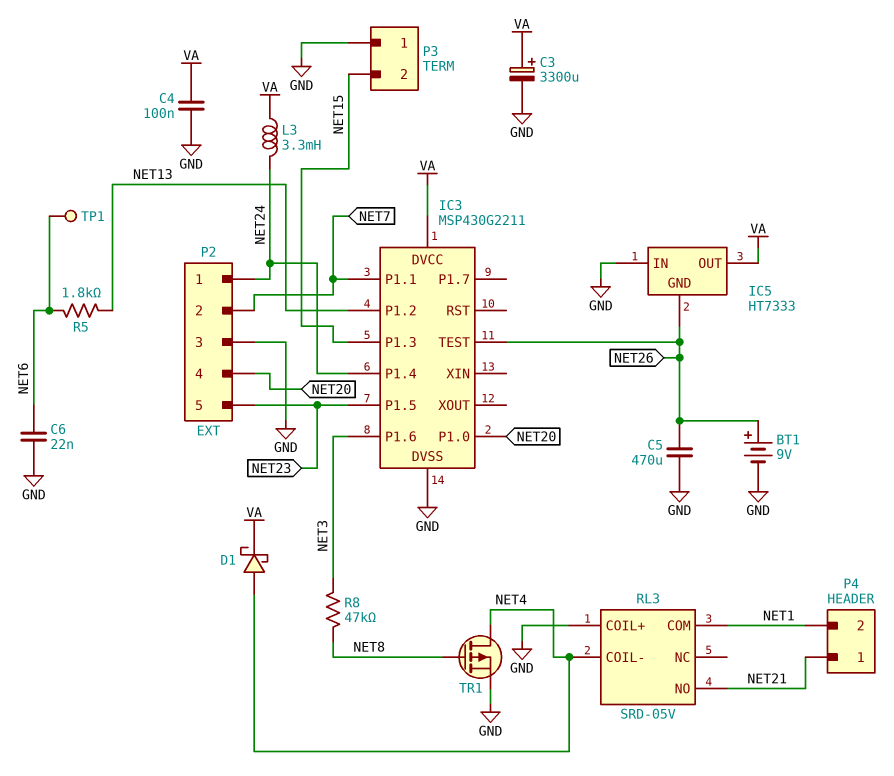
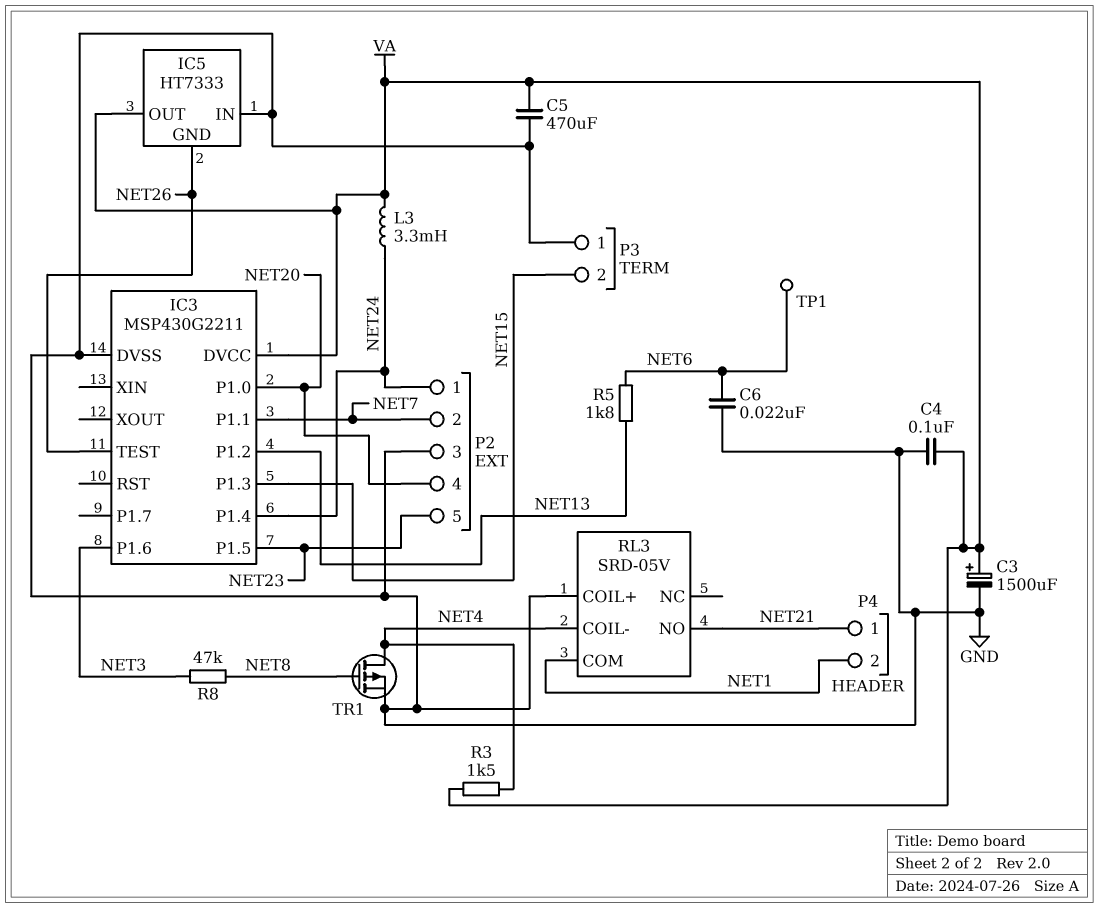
BT1: 9V (plus NET26, minus GND) -> none
C3: 3300uF (plus VA, minus GND) -> 1500uF (plus VA, minus GND)
C5: 470uF (GND, NET26) -> 470uF (GND, VA)
D1: schottky (A NET4, K VA) -> none
R3: none -> 1.5k (NET4, VA)

